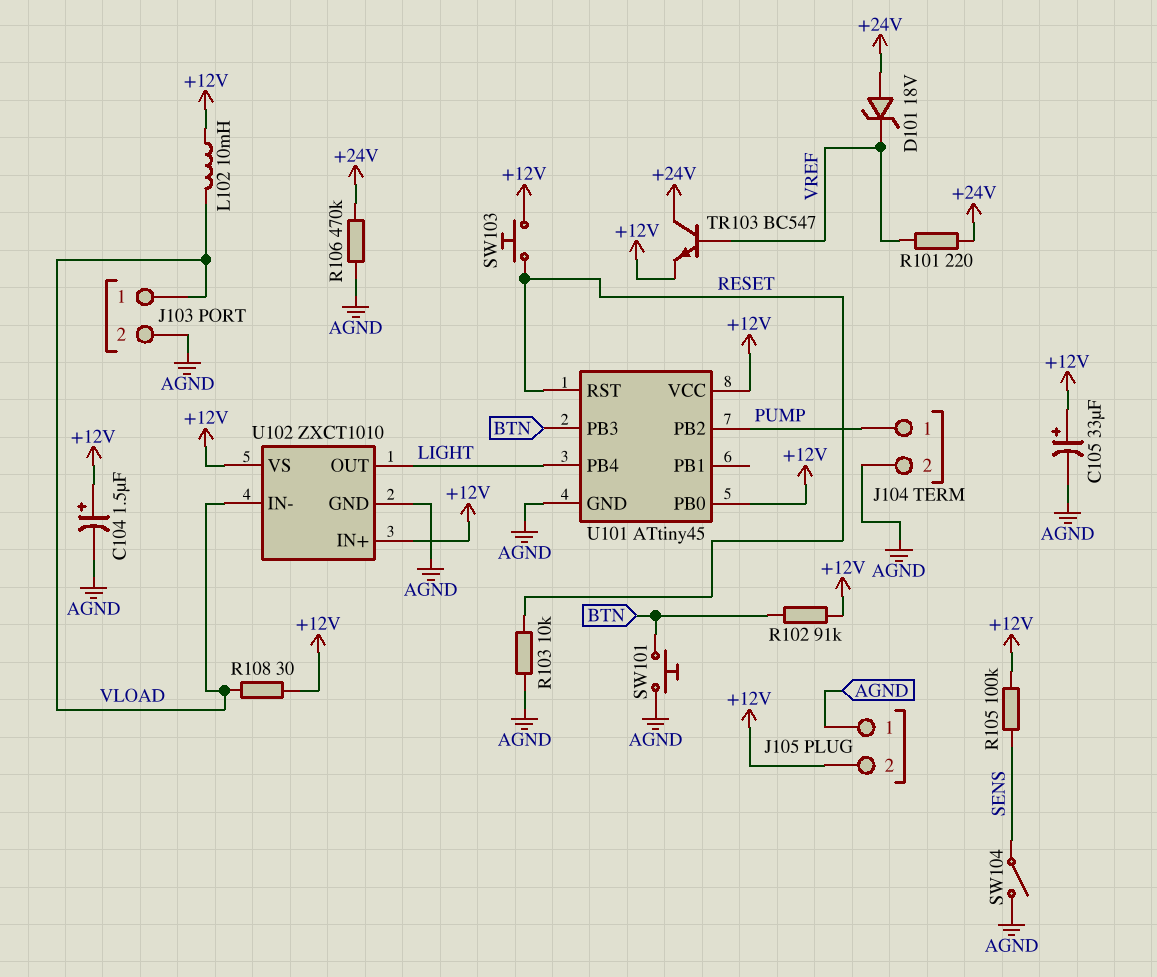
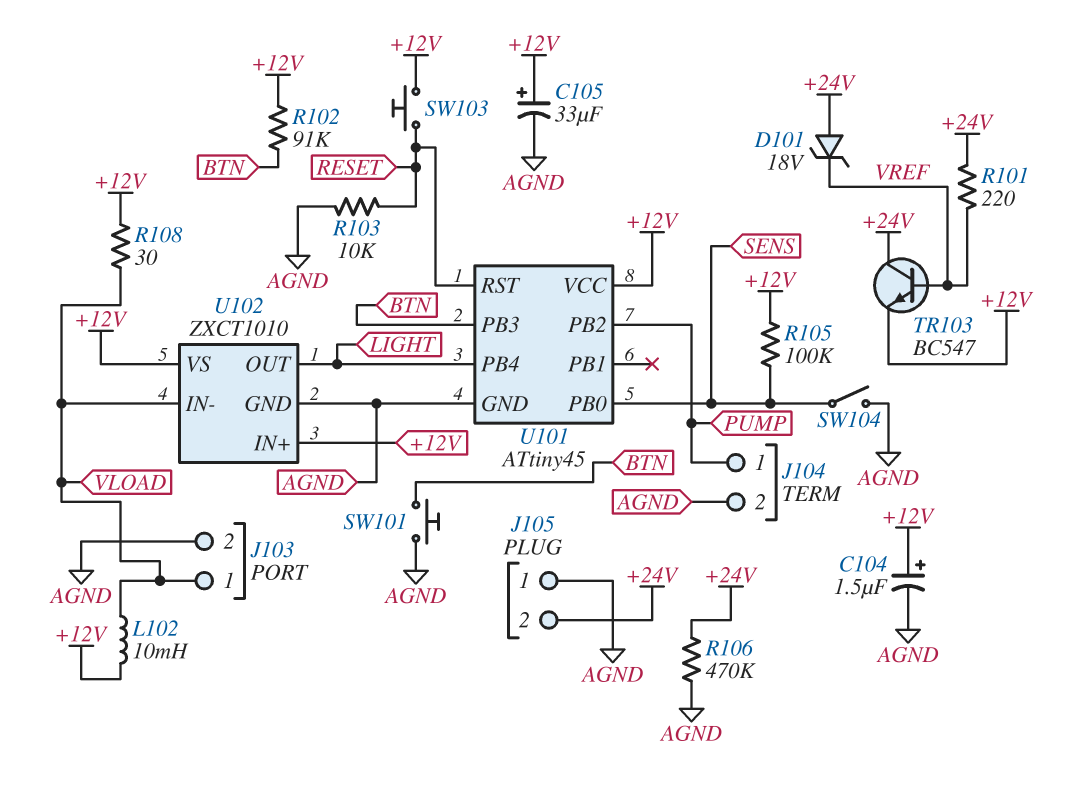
J105 pin 2: +12V -> +24V
U101 pin PB0: +12V -> SENS

